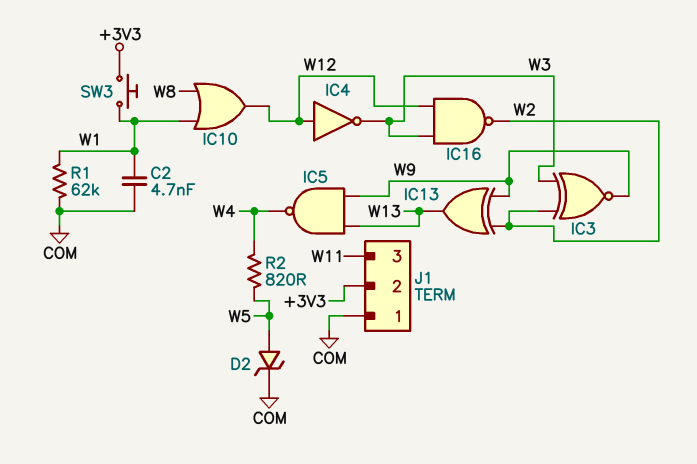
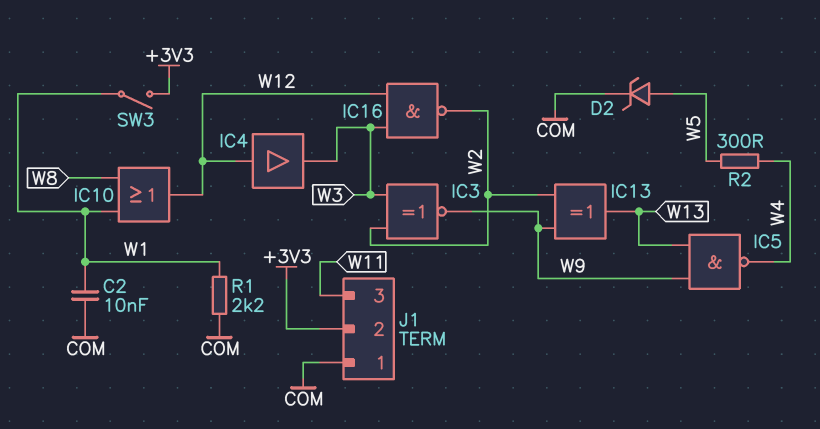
C2: 4.7nF (COM, W1) -> 10nF (COM, W1)
IC4: NOT (in W12, out W3) -> buffer (in W12, out W3)
R1: 62k (COM, W1) -> 2.2k (COM, W1)
R2: 820 (W4, W5) -> 300 (W4, W5)
SW3: button (+3V3, W1) -> switch (+3V3, W1)

